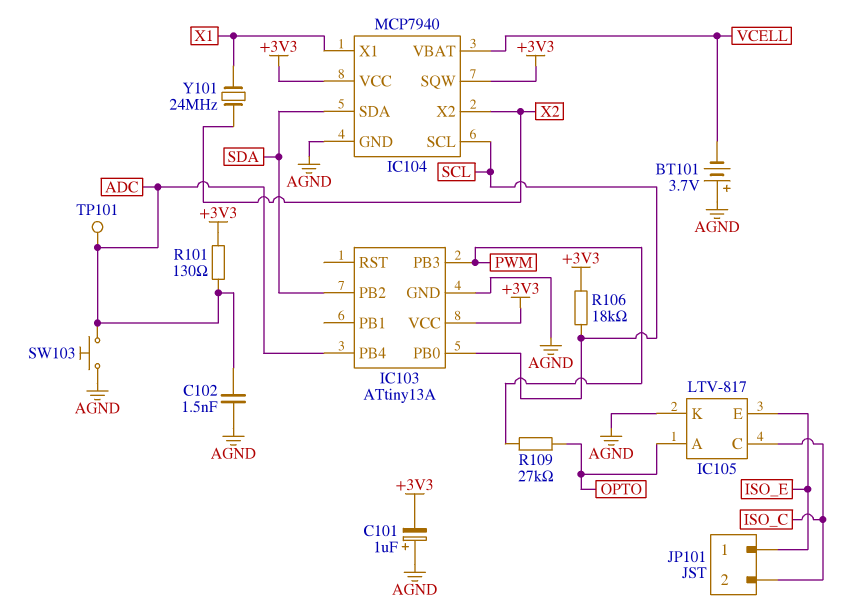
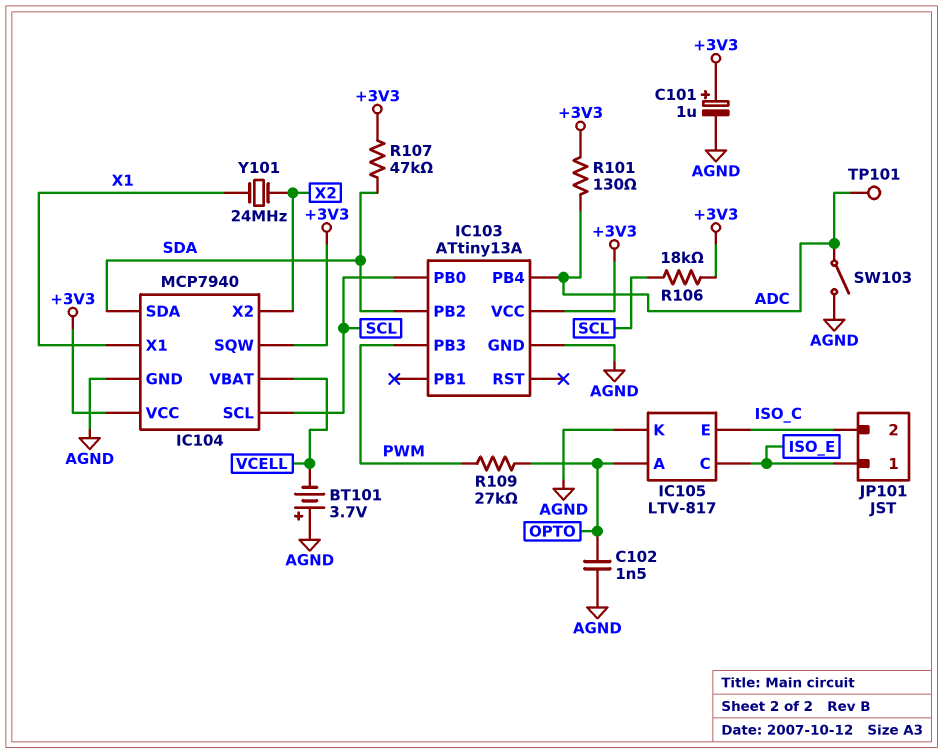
C101: 1uF (plus AGND, minus +3V3) -> 1uF (plus +3V3, minus AGND)
C102: 1.5nF (ADC, AGND) -> 1.5nF (AGND, OPTO)
IC105 pin C: ISO_C -> ISO_E
IC105 pin E: ISO_E -> ISO_C
R107: none -> 47k (+3V3, SDA)
SW103: button (ADC, AGND) -> switch (ADC, AGND)

